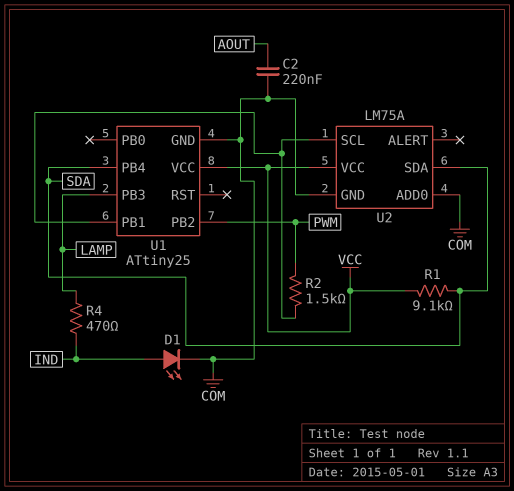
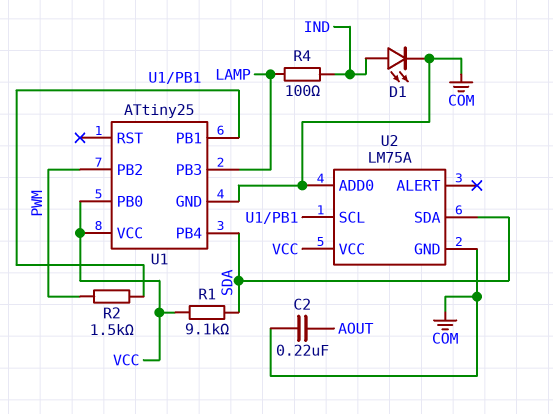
R4: 470 (IND, LAMP) -> 100 (IND, LAMP)
U1 pin PB0: none -> VCC

